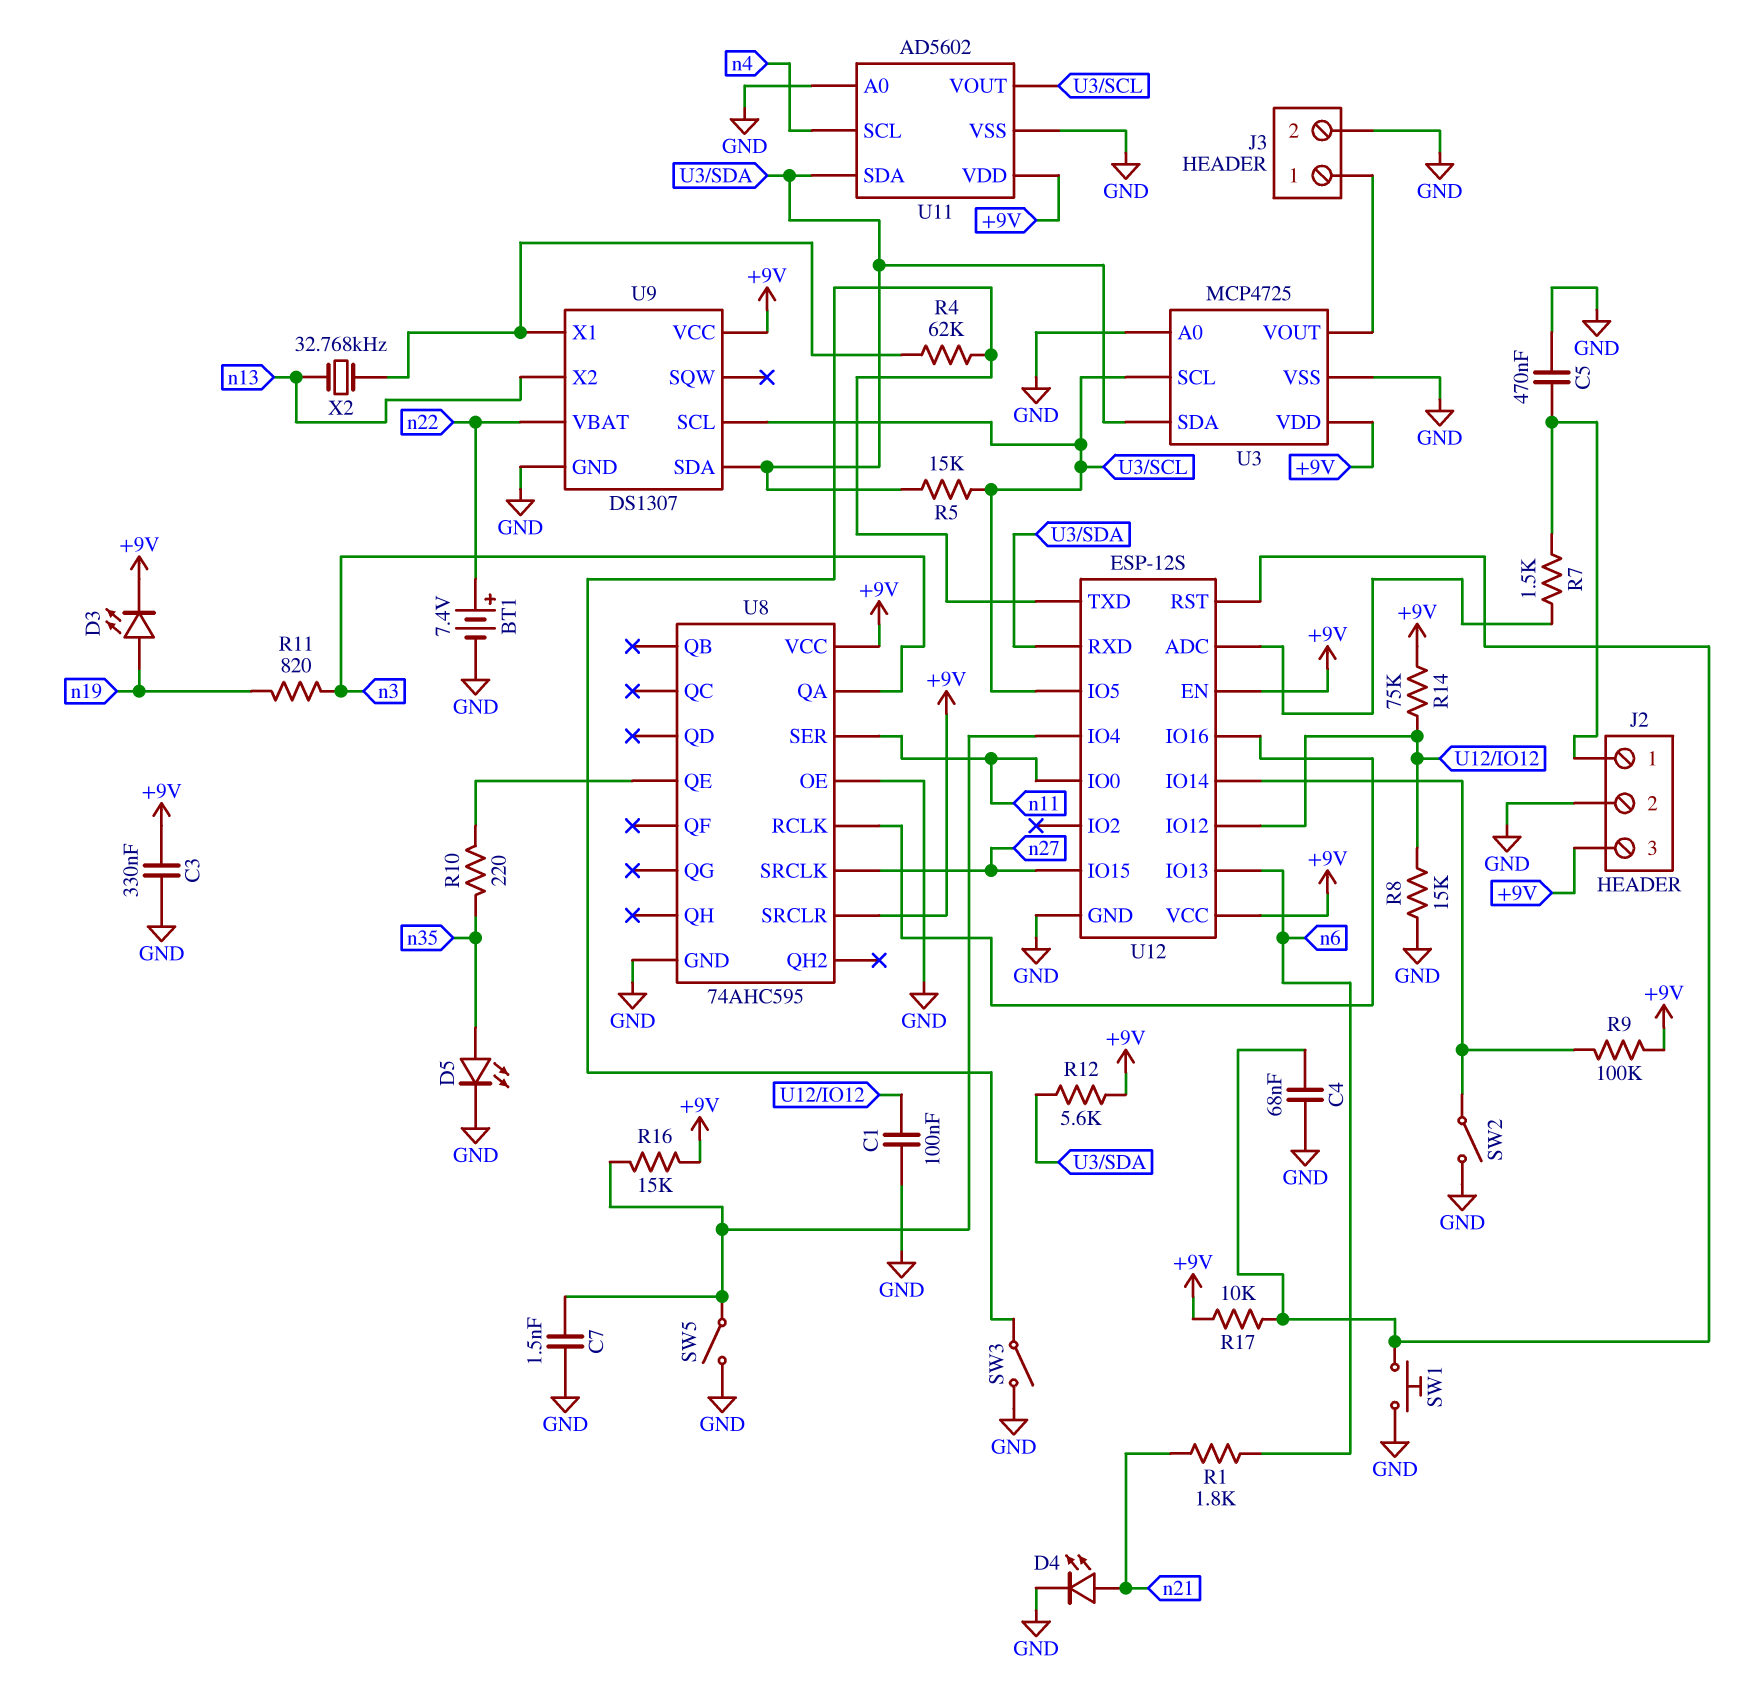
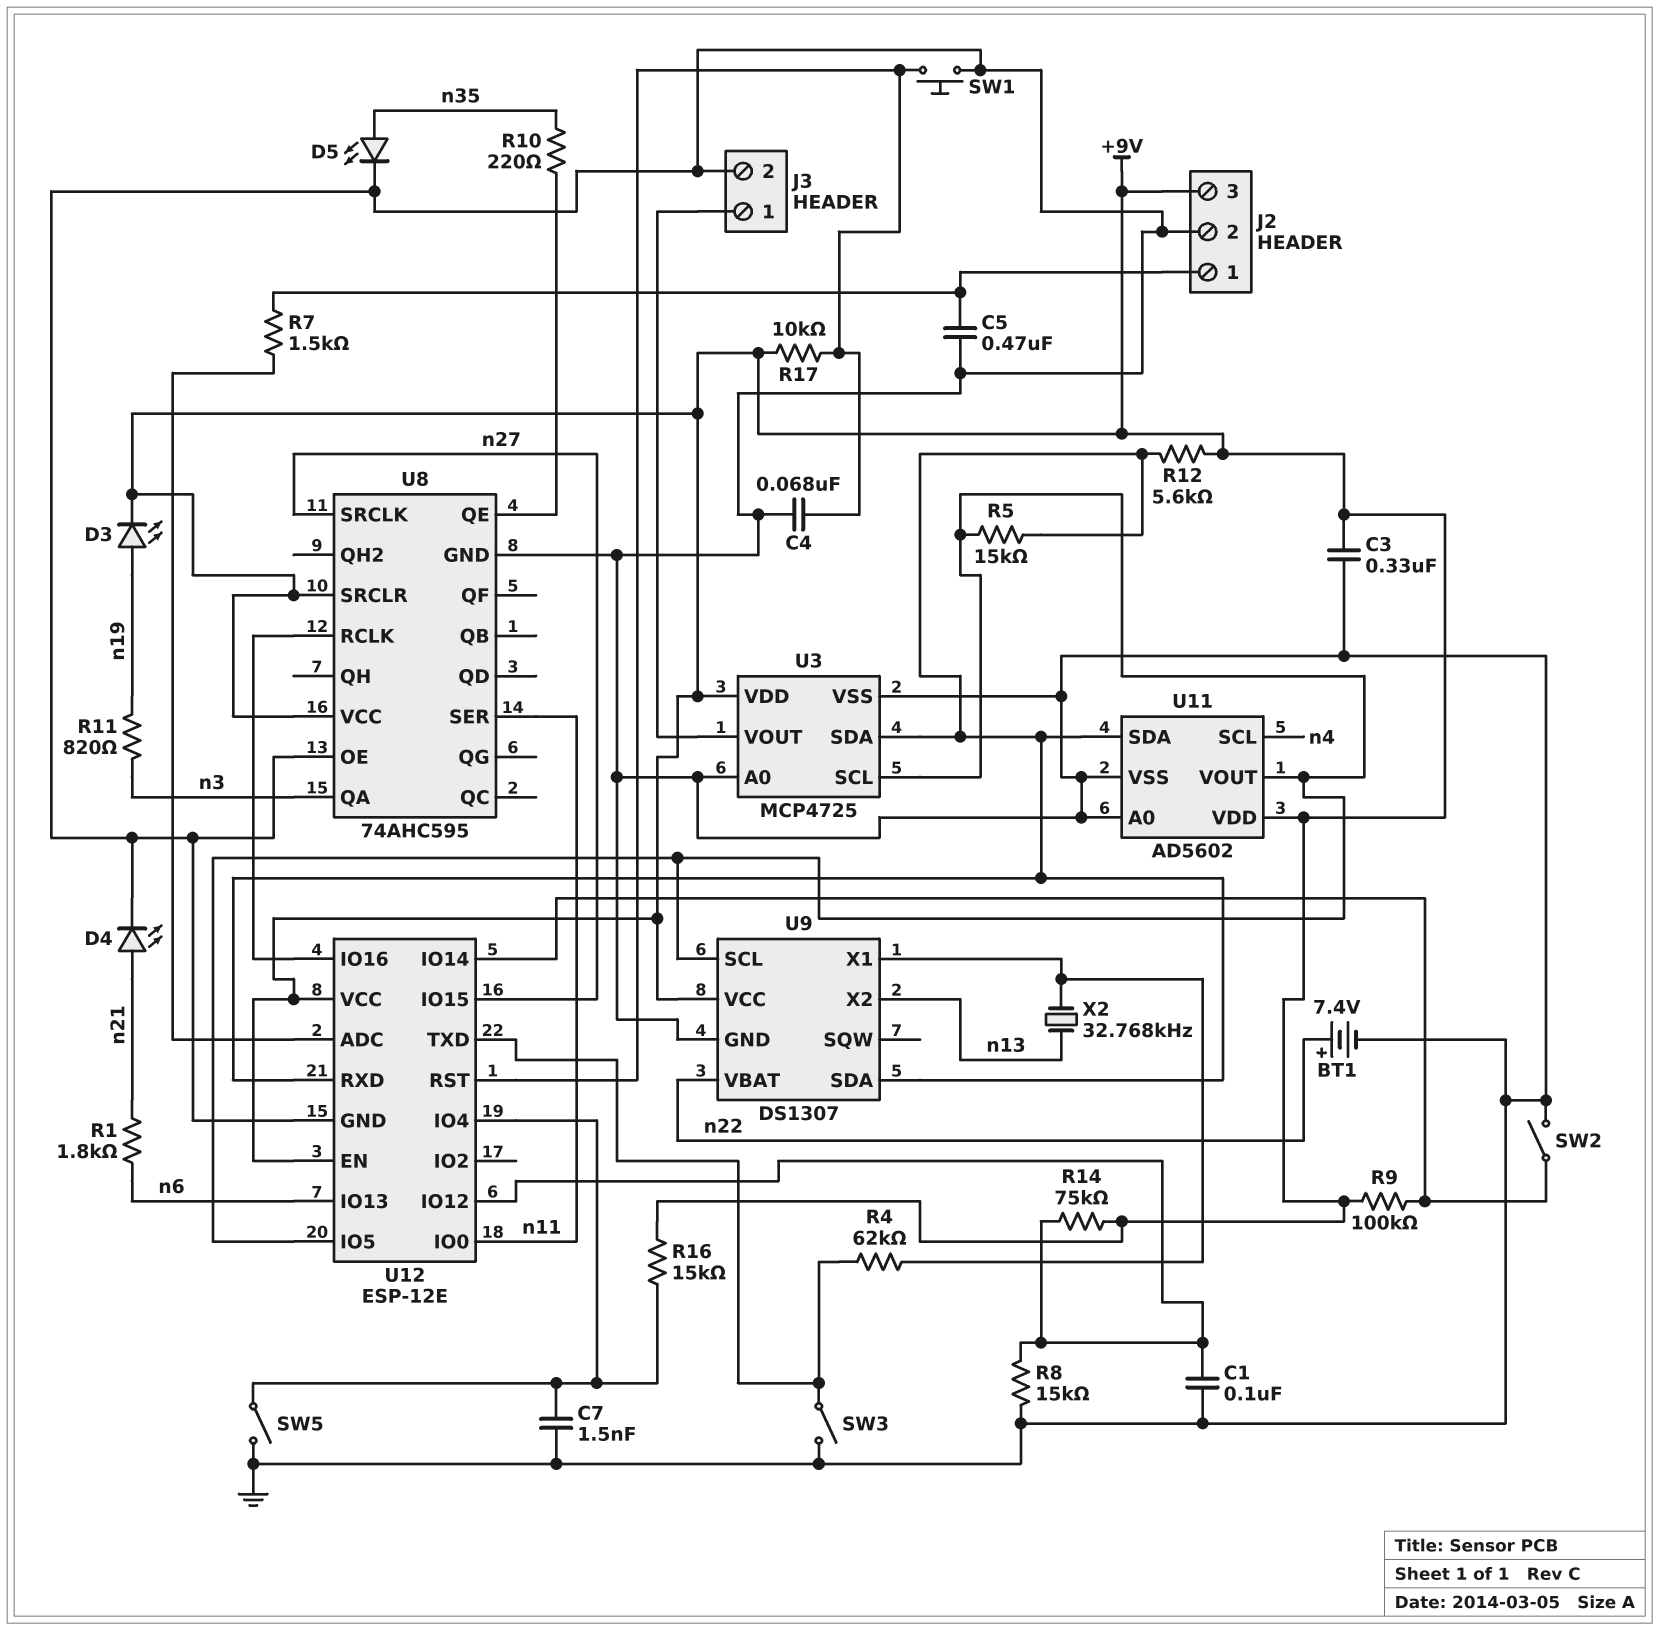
U12: ESP-12S -> ESP-12E

